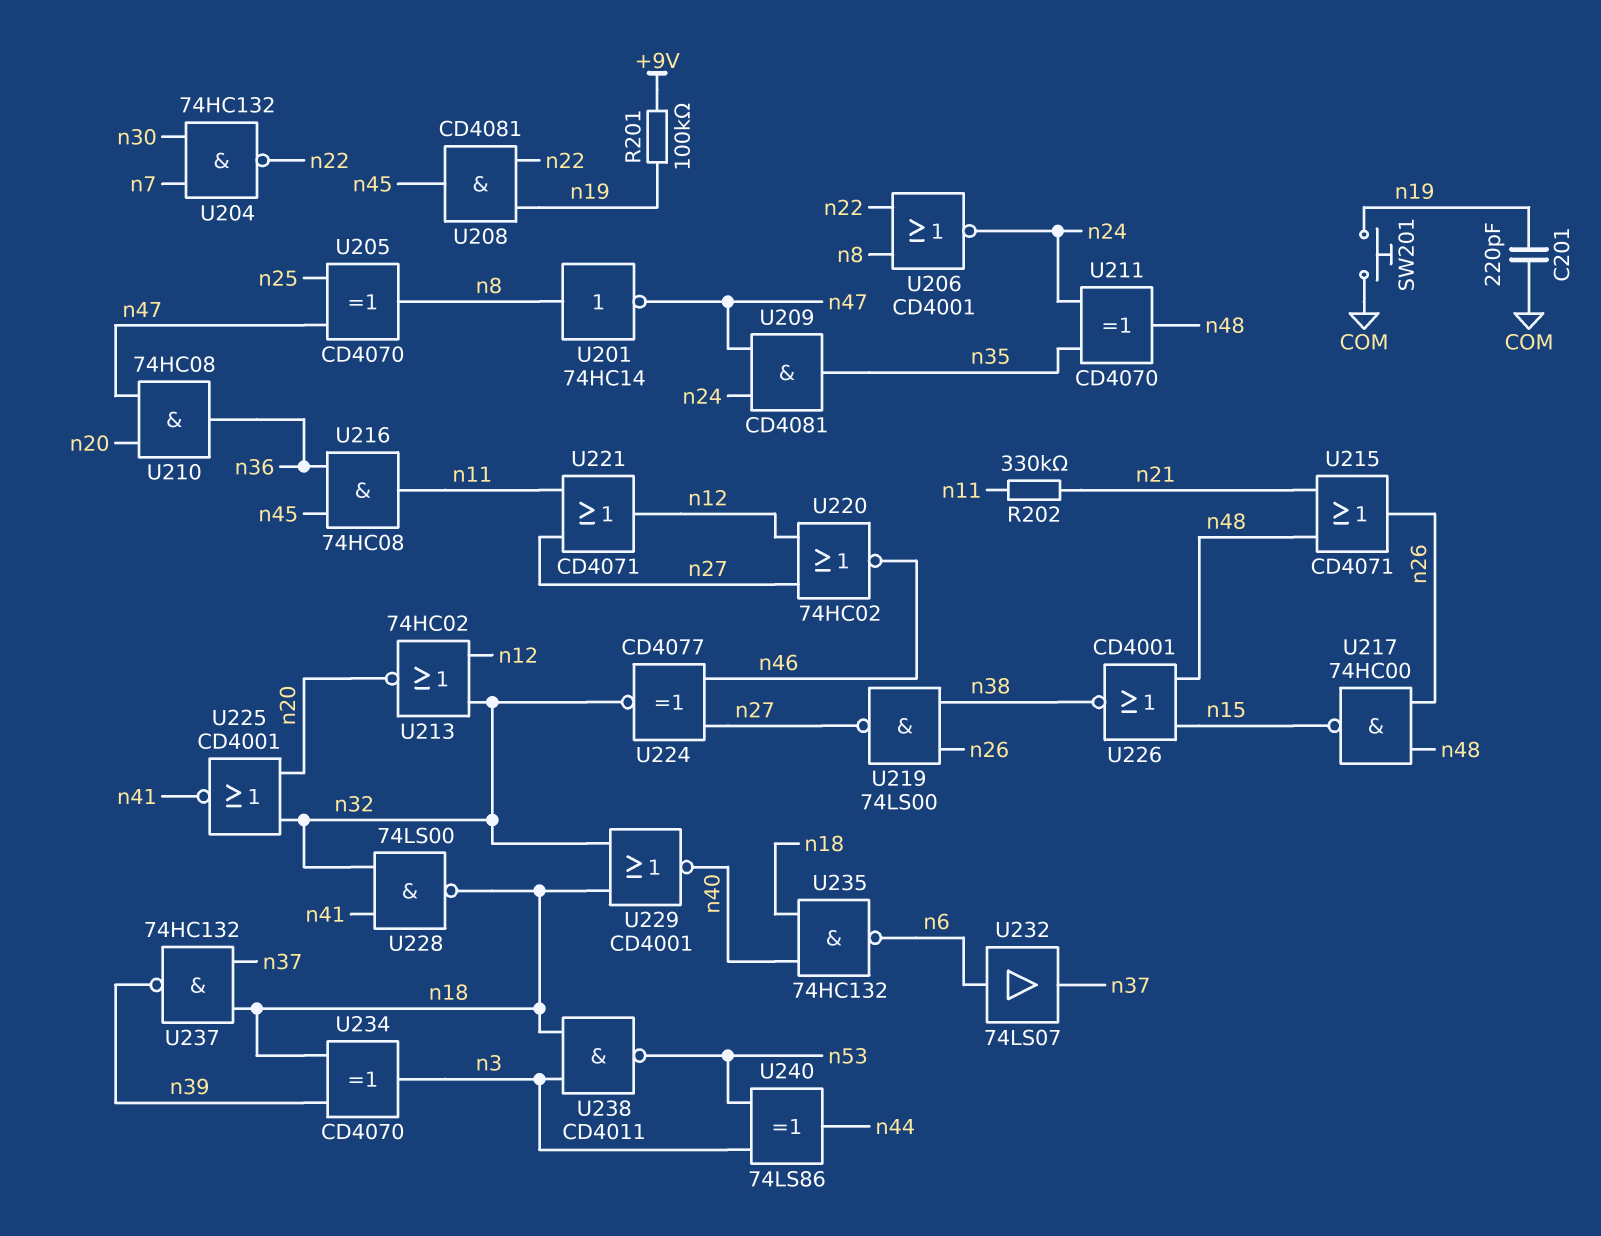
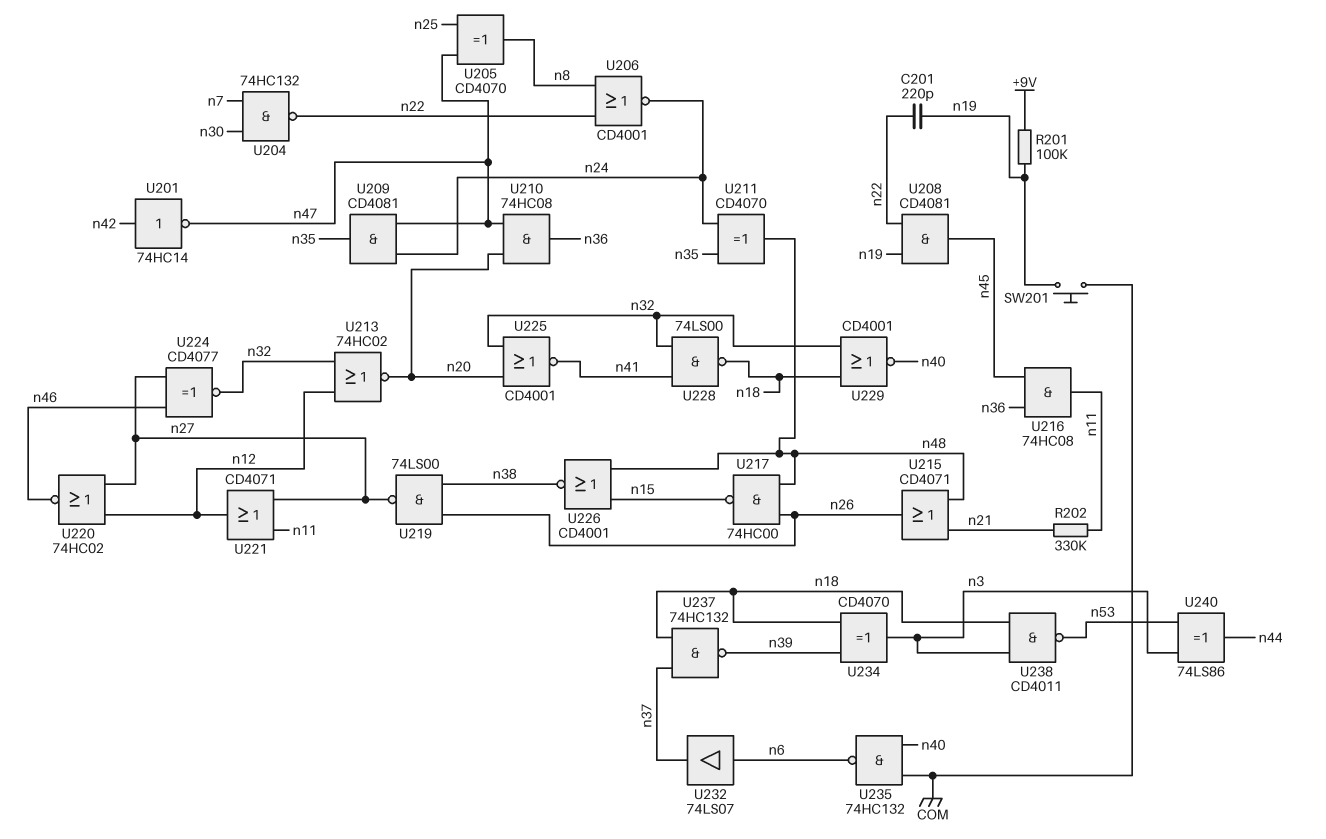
C201: 220pF (COM, n19) -> 220pF (n19, n22)
U201: NOT 74HC14 (in n8, out n47) -> NOT 74HC14 (in n42, out n47)
U235: NAND 74HC132 (in n18, in n40, out n6) -> NAND 74HC132 (in COM, in n40, out n6)

